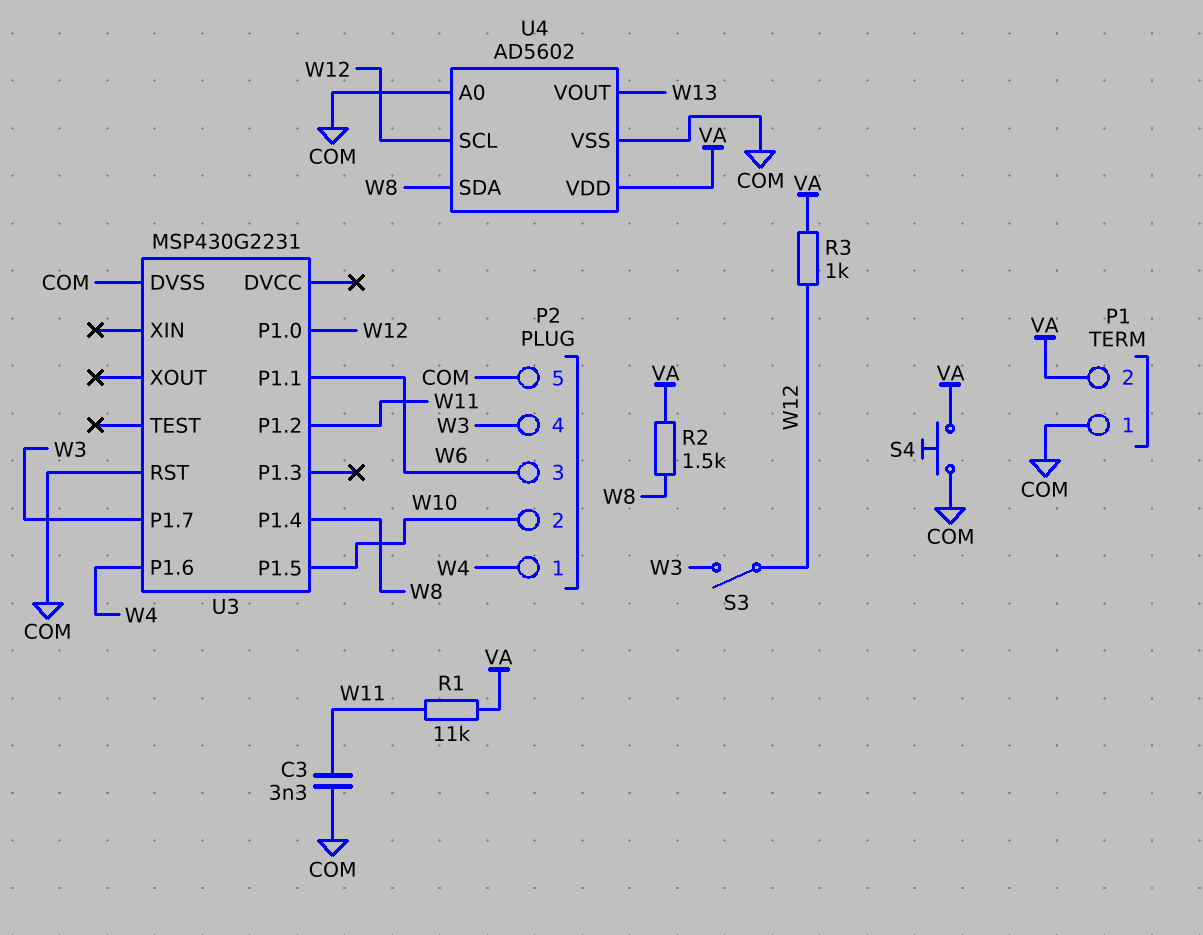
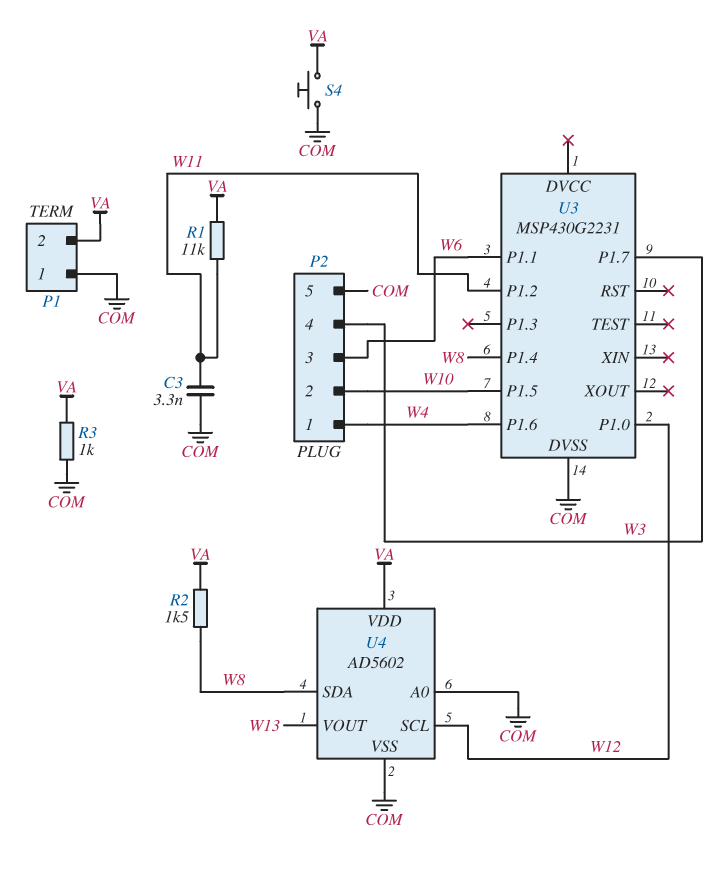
R3: 1k (VA, W12) -> 1k (COM, VA)
S3: switch (W3, W12) -> none
U3 pin RST: COM -> none

